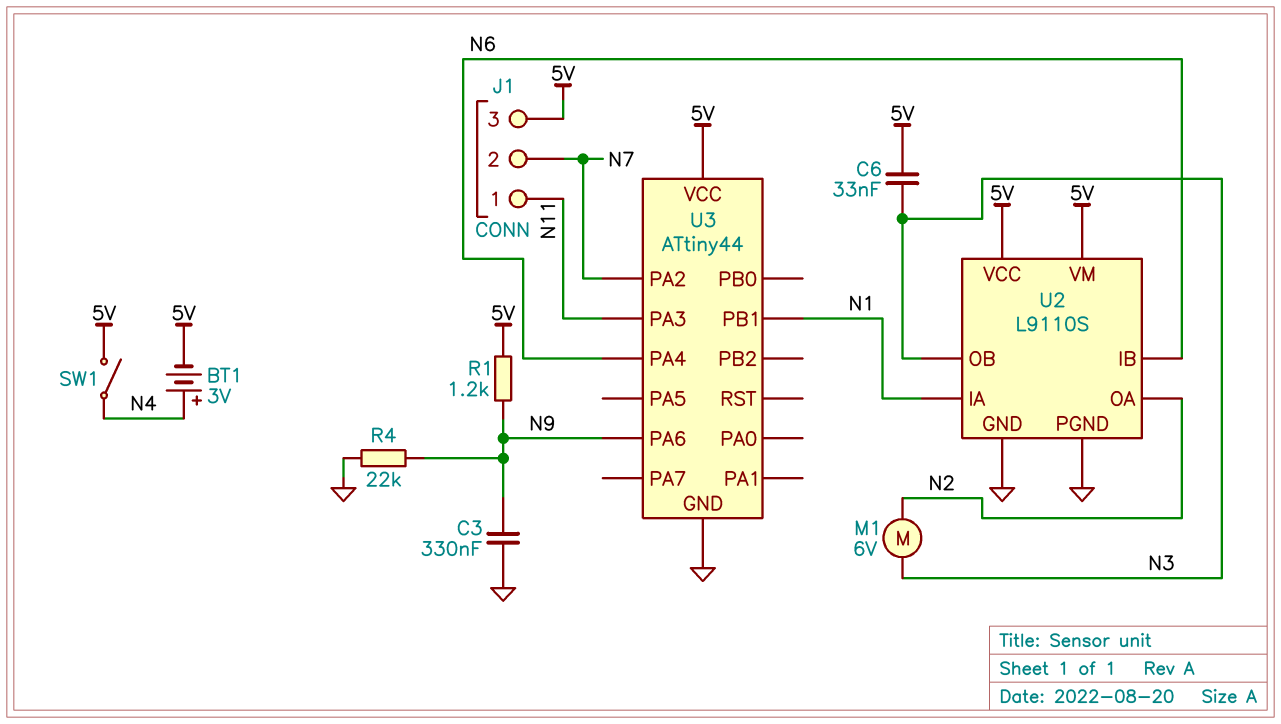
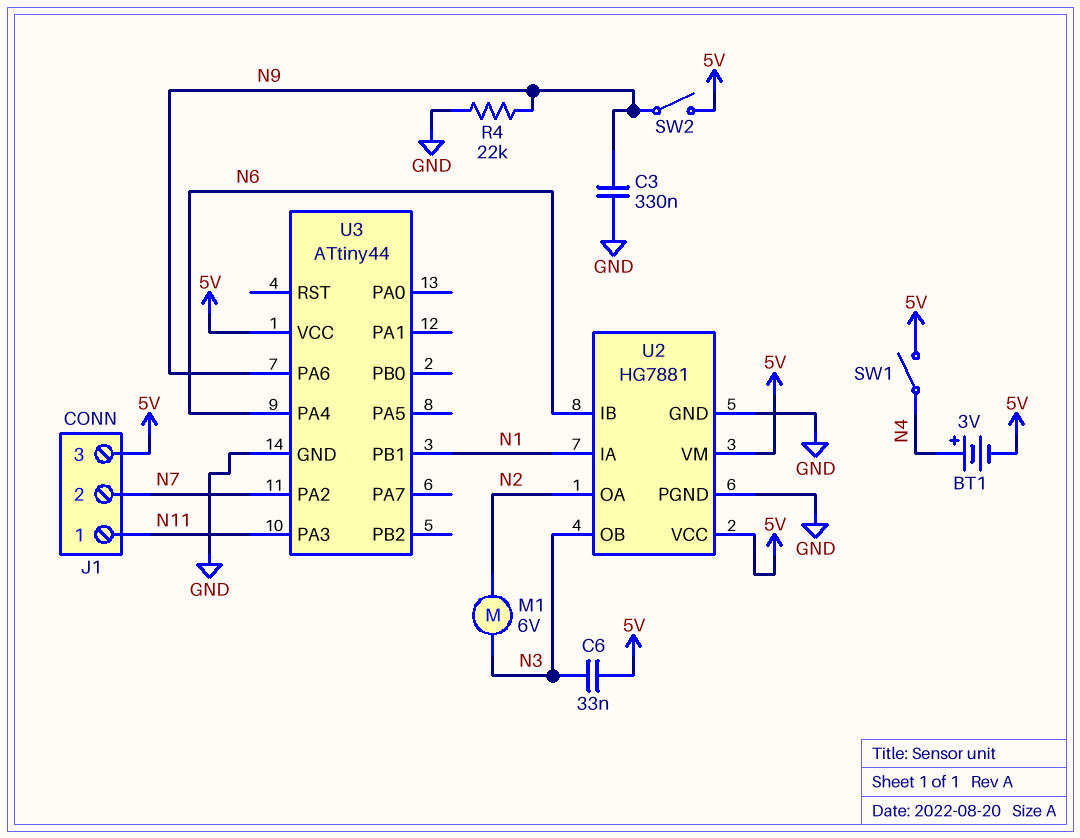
R1: 1.2k (5V, N9) -> none
SW2: none -> switch (5V, N9)
U2: L9110S -> HG7881

